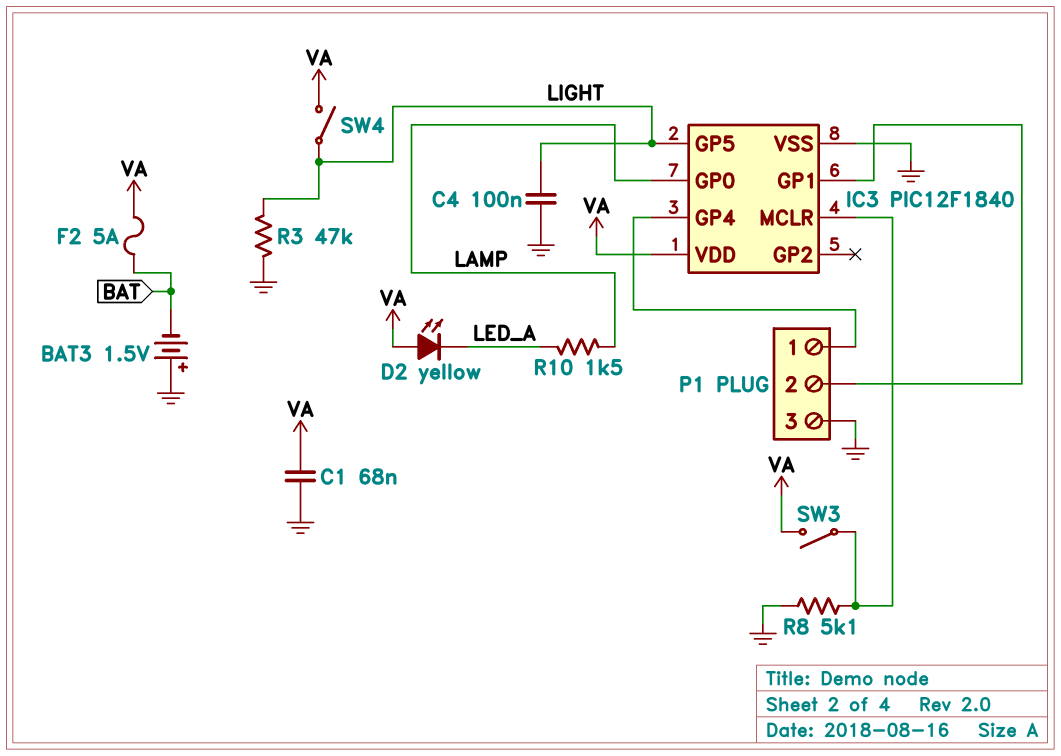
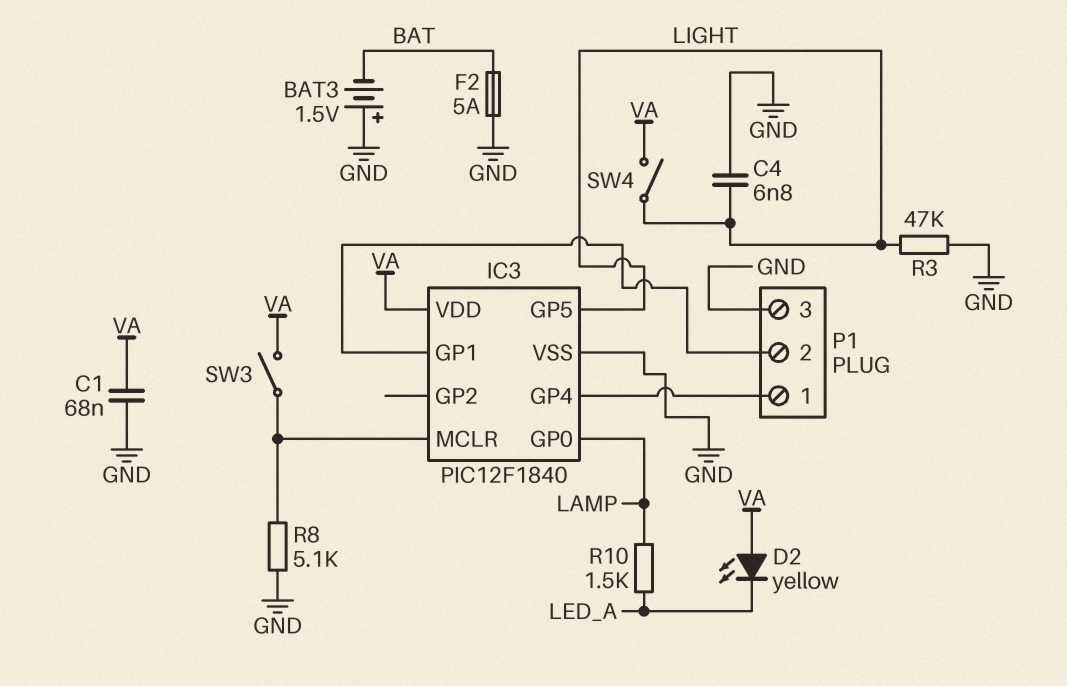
C4: 100nF (GND, LIGHT) -> 6.8nF (GND, LIGHT)
F2: 5A (BAT, VA) -> 5A (BAT, GND)

